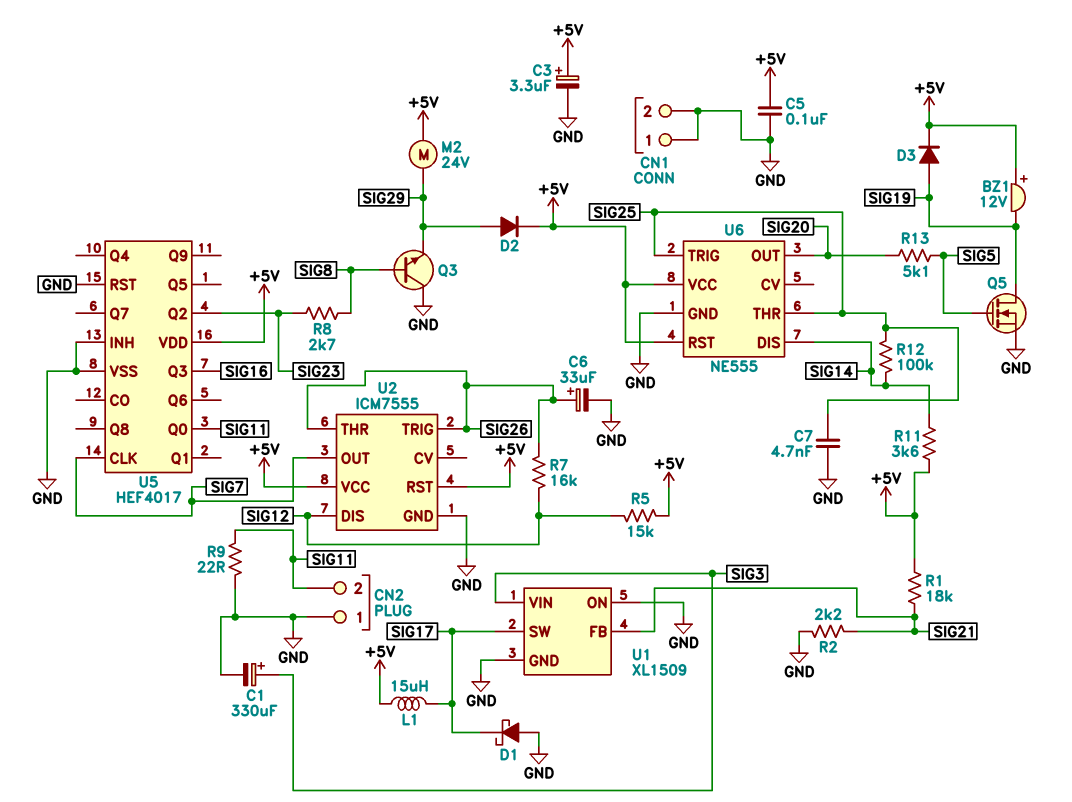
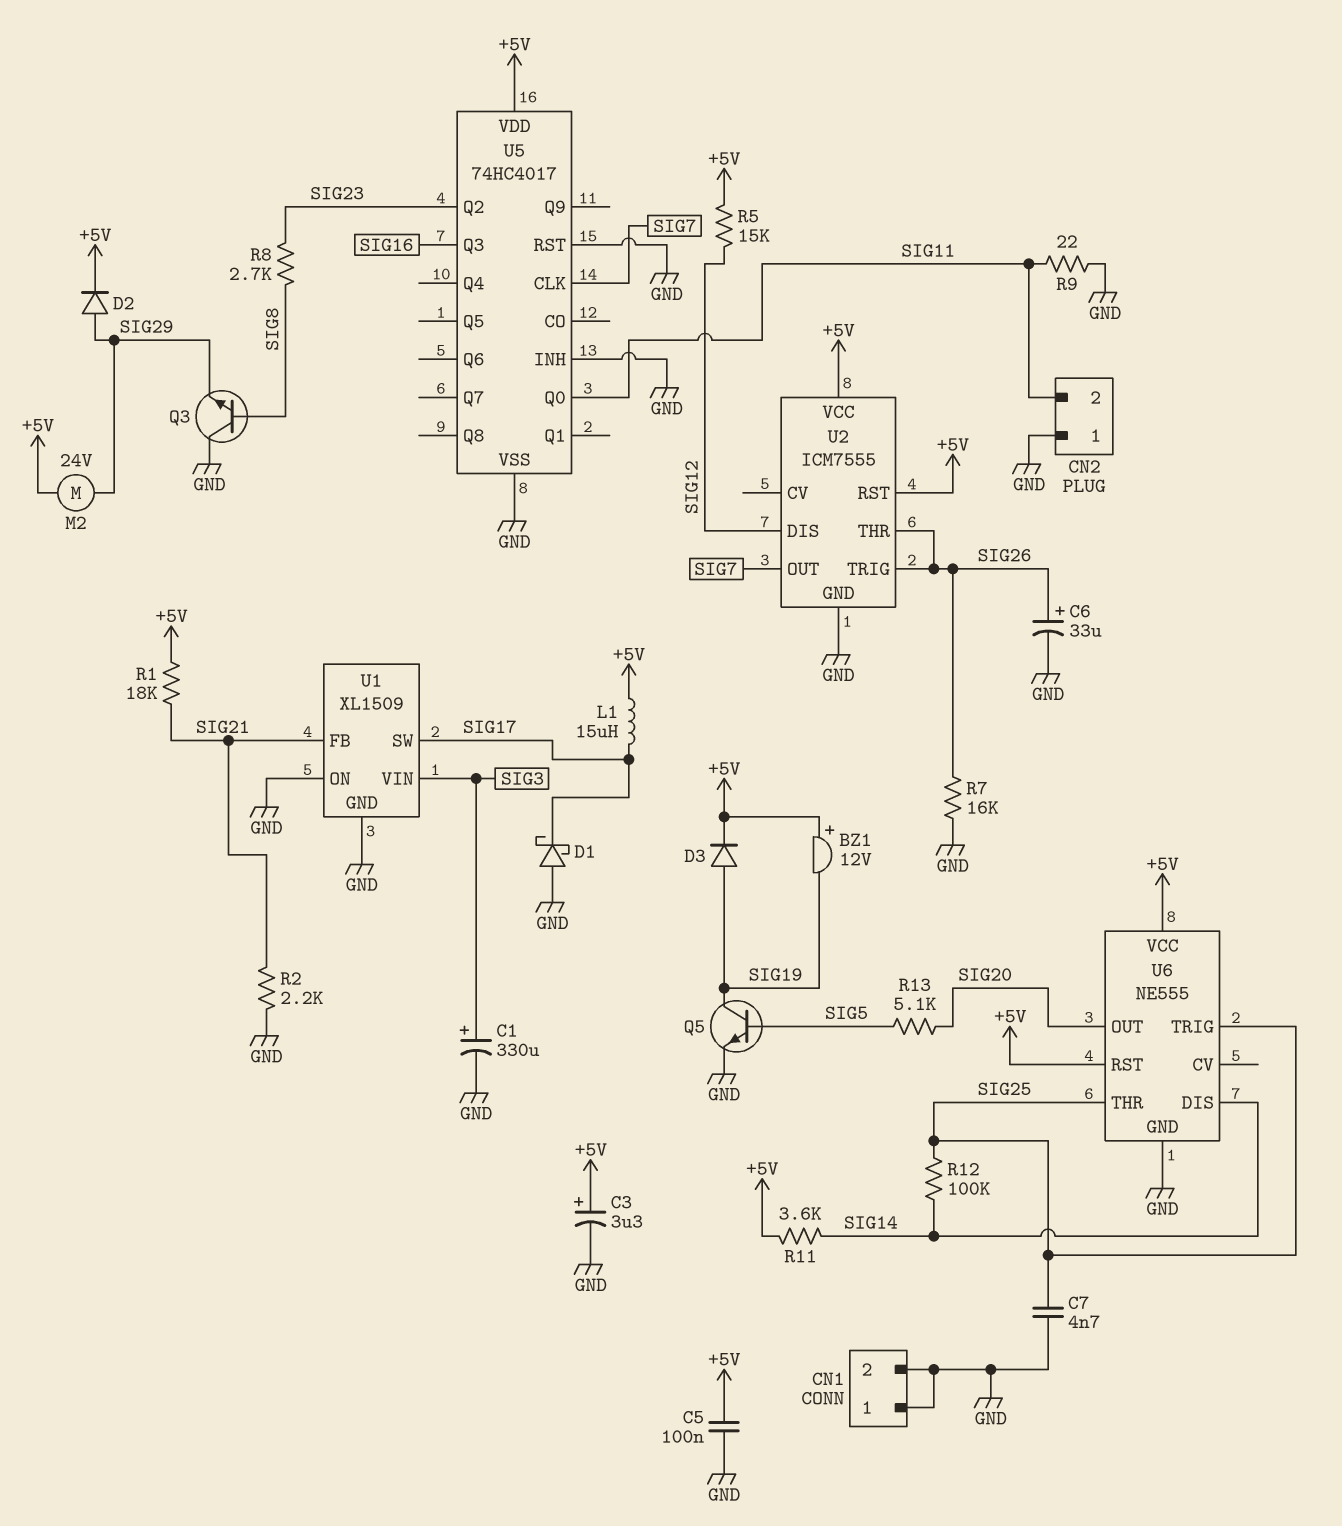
Q5: NMOS (G SIG5, D SIG19, S GND) -> NPN (B SIG5, C SIG19, E GND)
R7: 16k (SIG12, SIG26) -> 16k (GND, SIG26)
U5: HEF4017 -> 74HC4017

